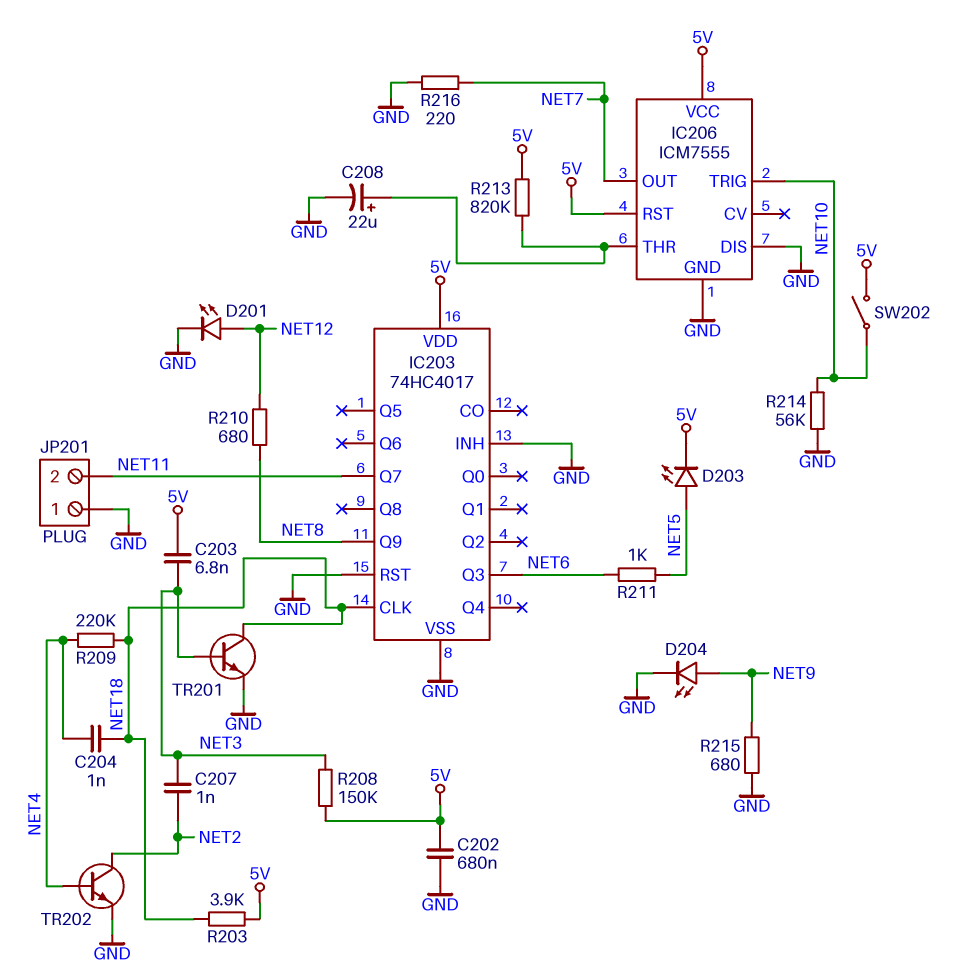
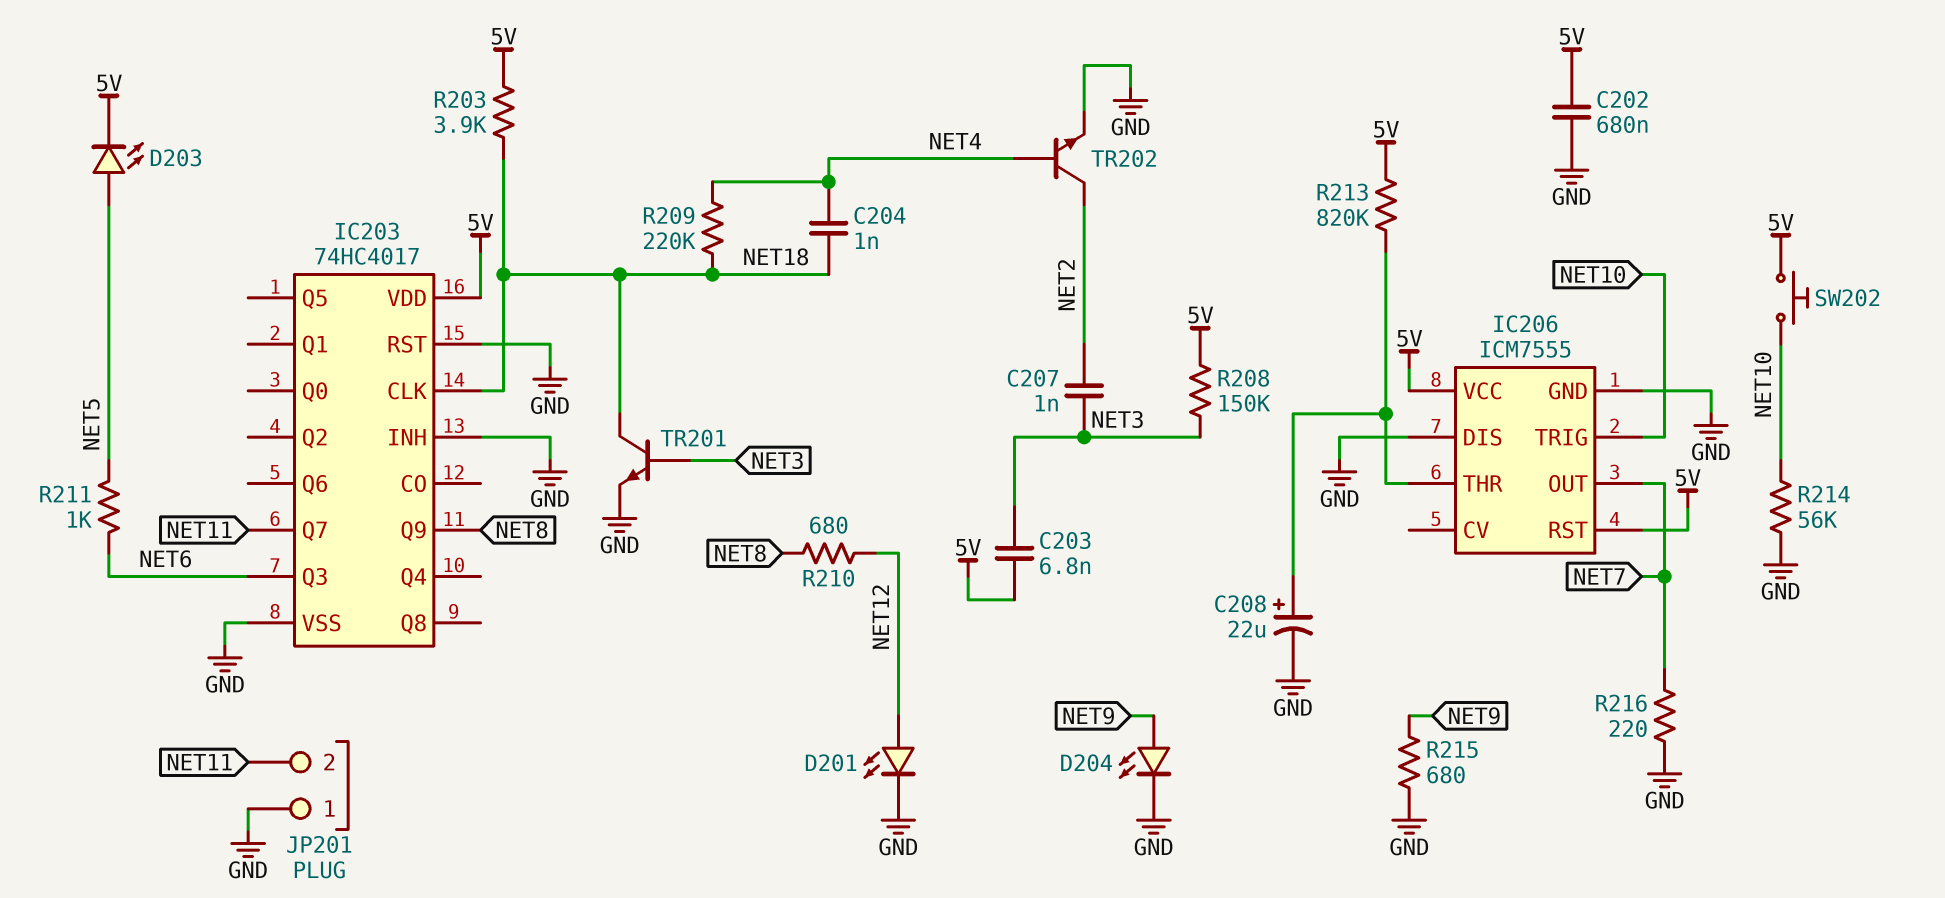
SW202: switch (5V, NET10) -> button (5V, NET10)

